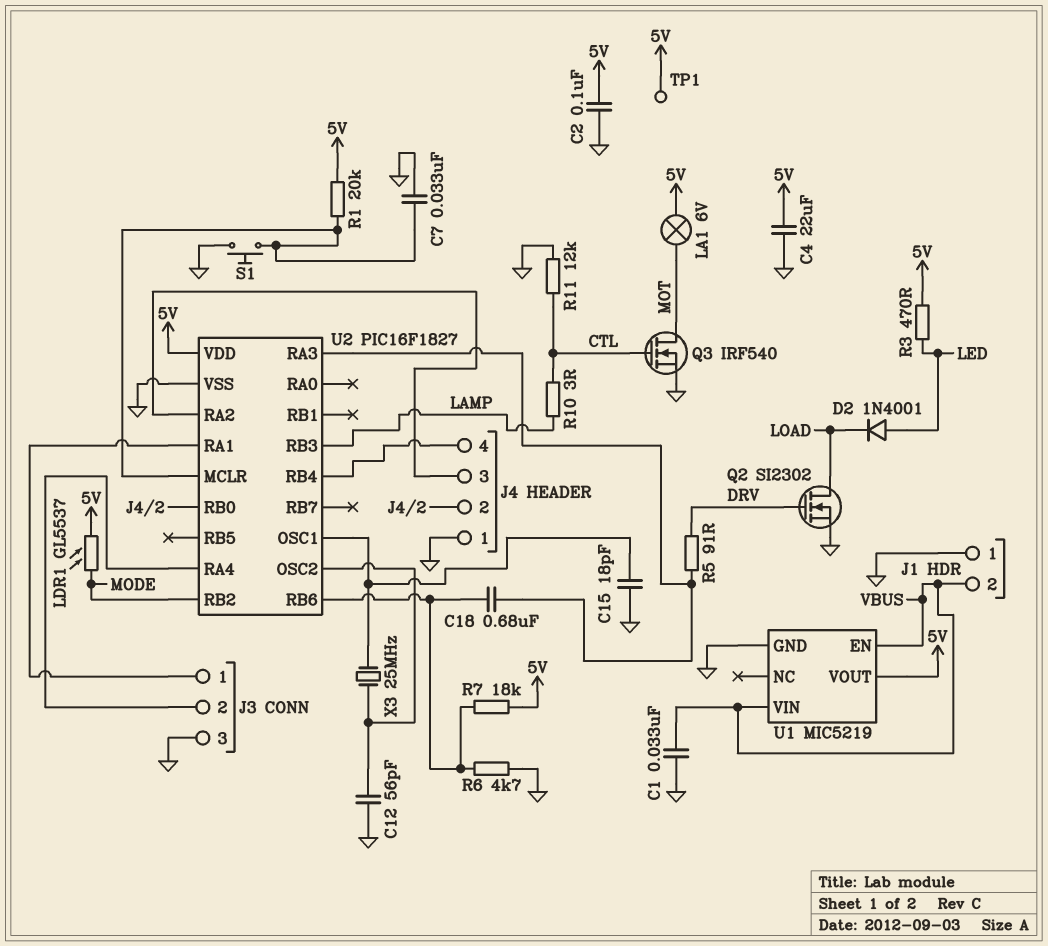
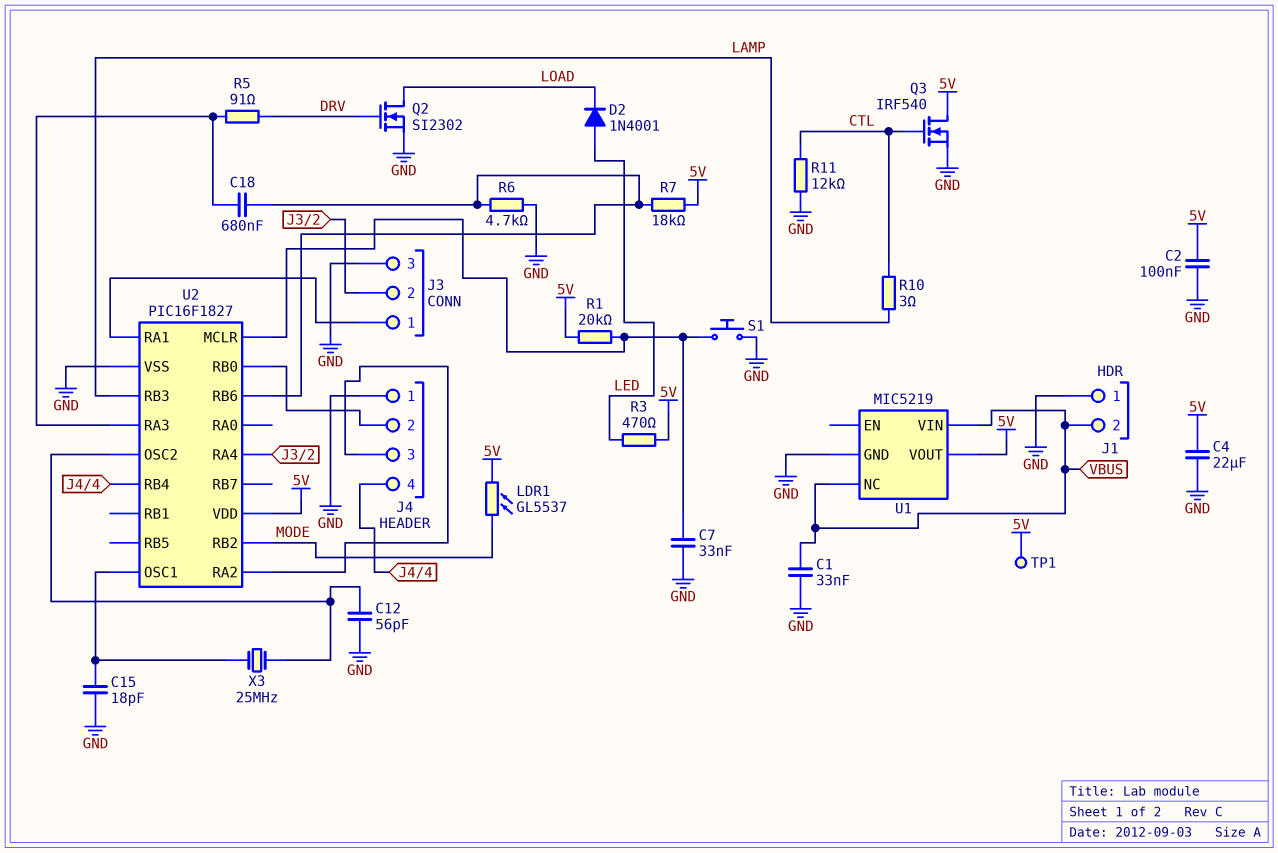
LA1: lamp 6V (5V, MOT) -> none
Q3: NMOS IRF540 (G CTL, D MOT, S GND) -> NMOS IRF540 (G CTL, D 5V, S GND)
U1 pin EN: VBUS -> none
U1 pin NC: none -> VBUS

